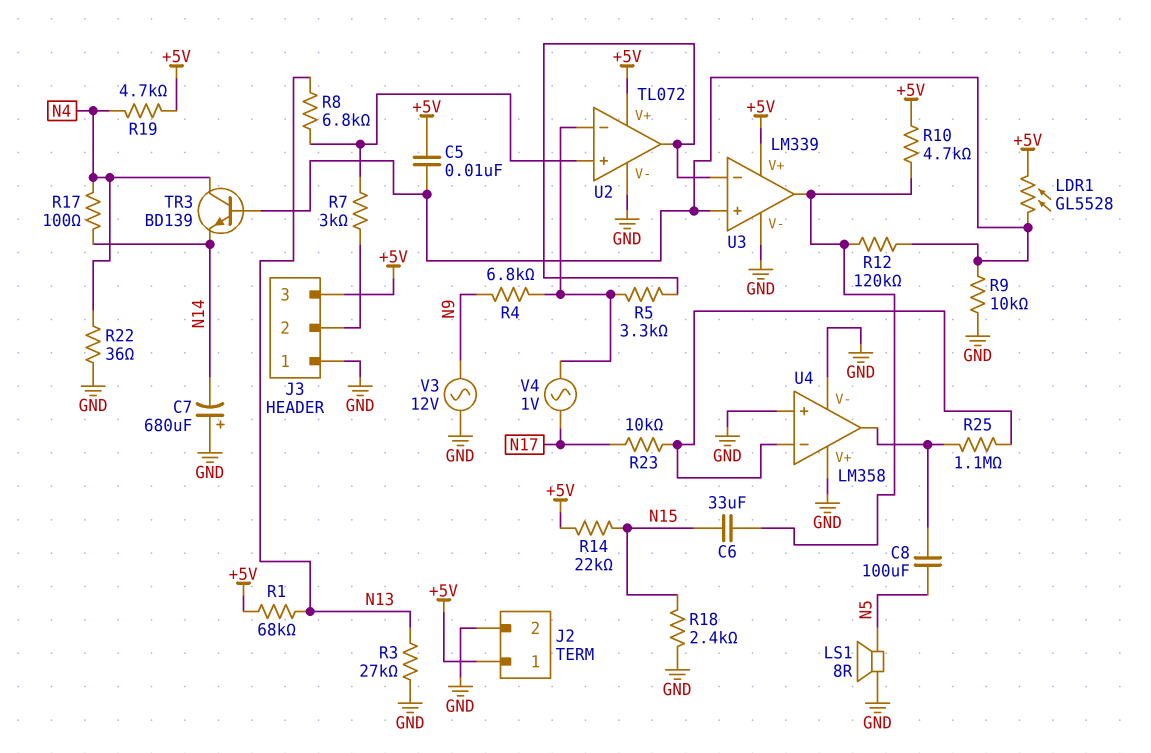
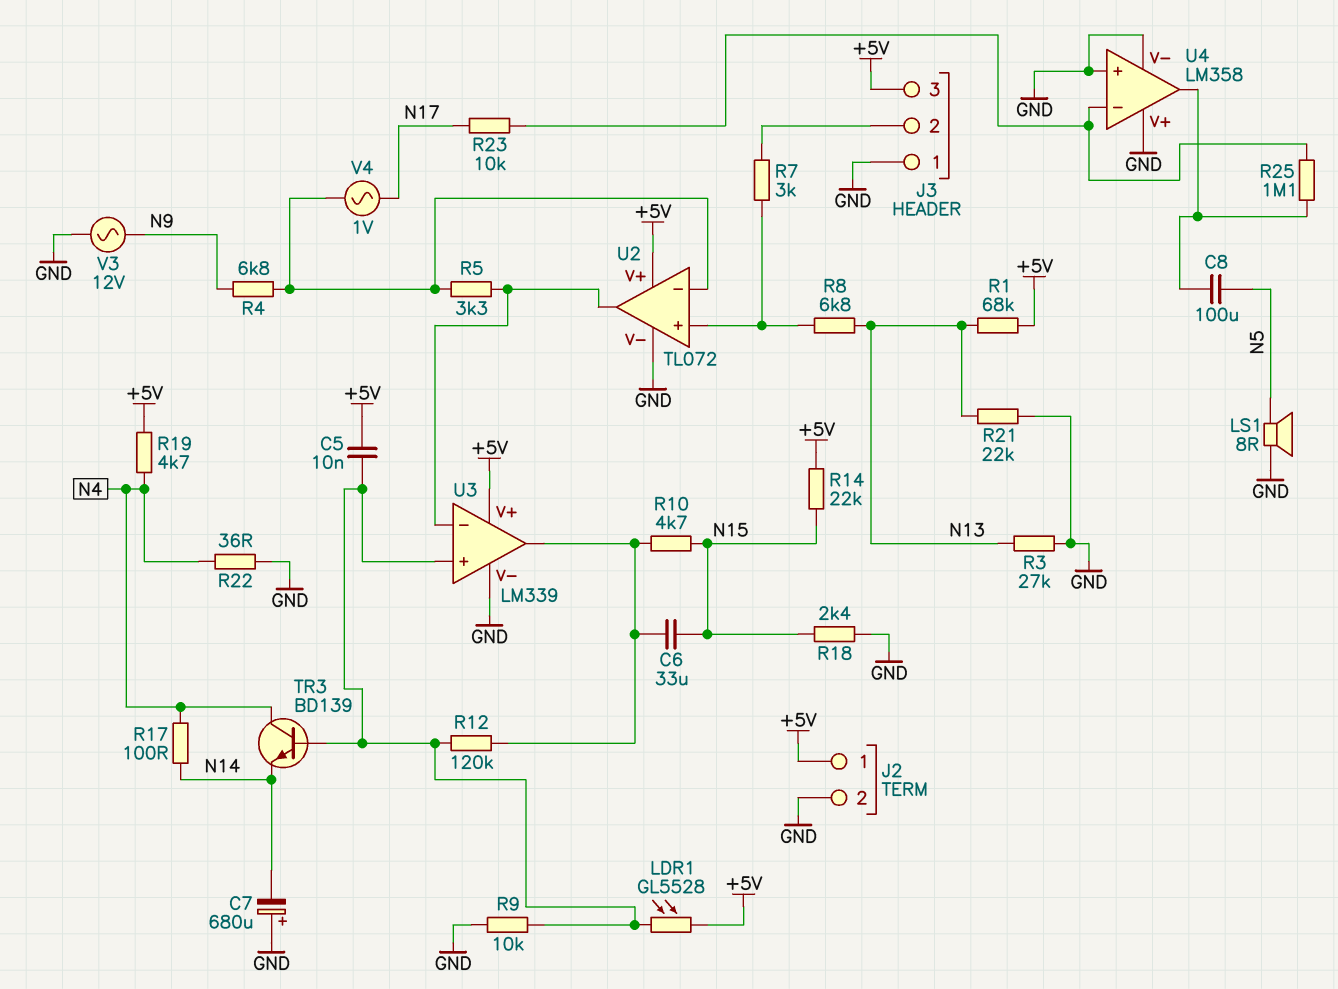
R10: 4.7k (+5V, U3/out) -> 4.7k (N15, U3/out)
R21: none -> 22k (GND, N13)

